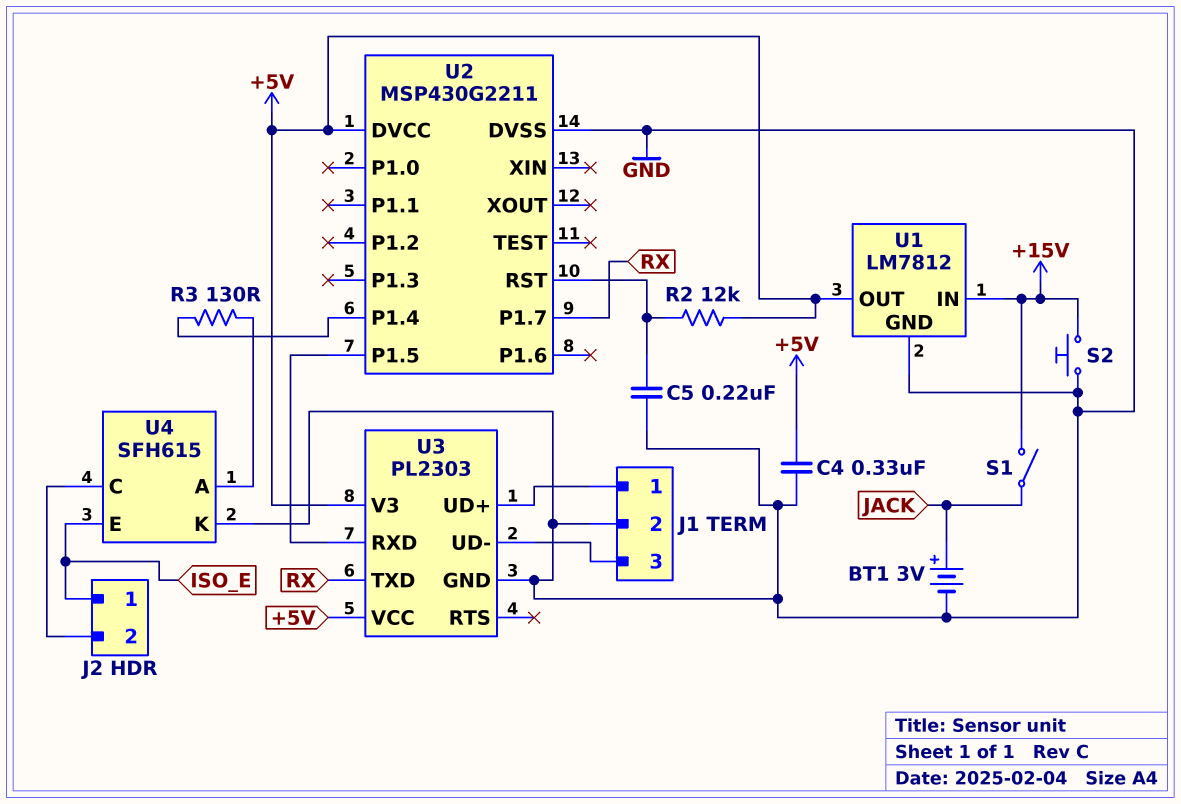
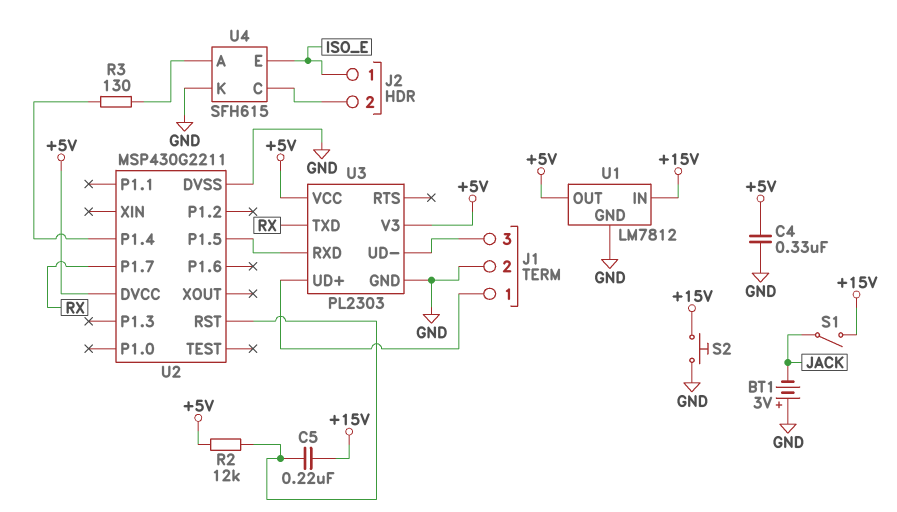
BT1: 3V (plus JACK, minus GND) -> 3V (plus GND, minus JACK)
C5: 220nF (GND, U2/RST) -> 220nF (+15V, U2/RST)

